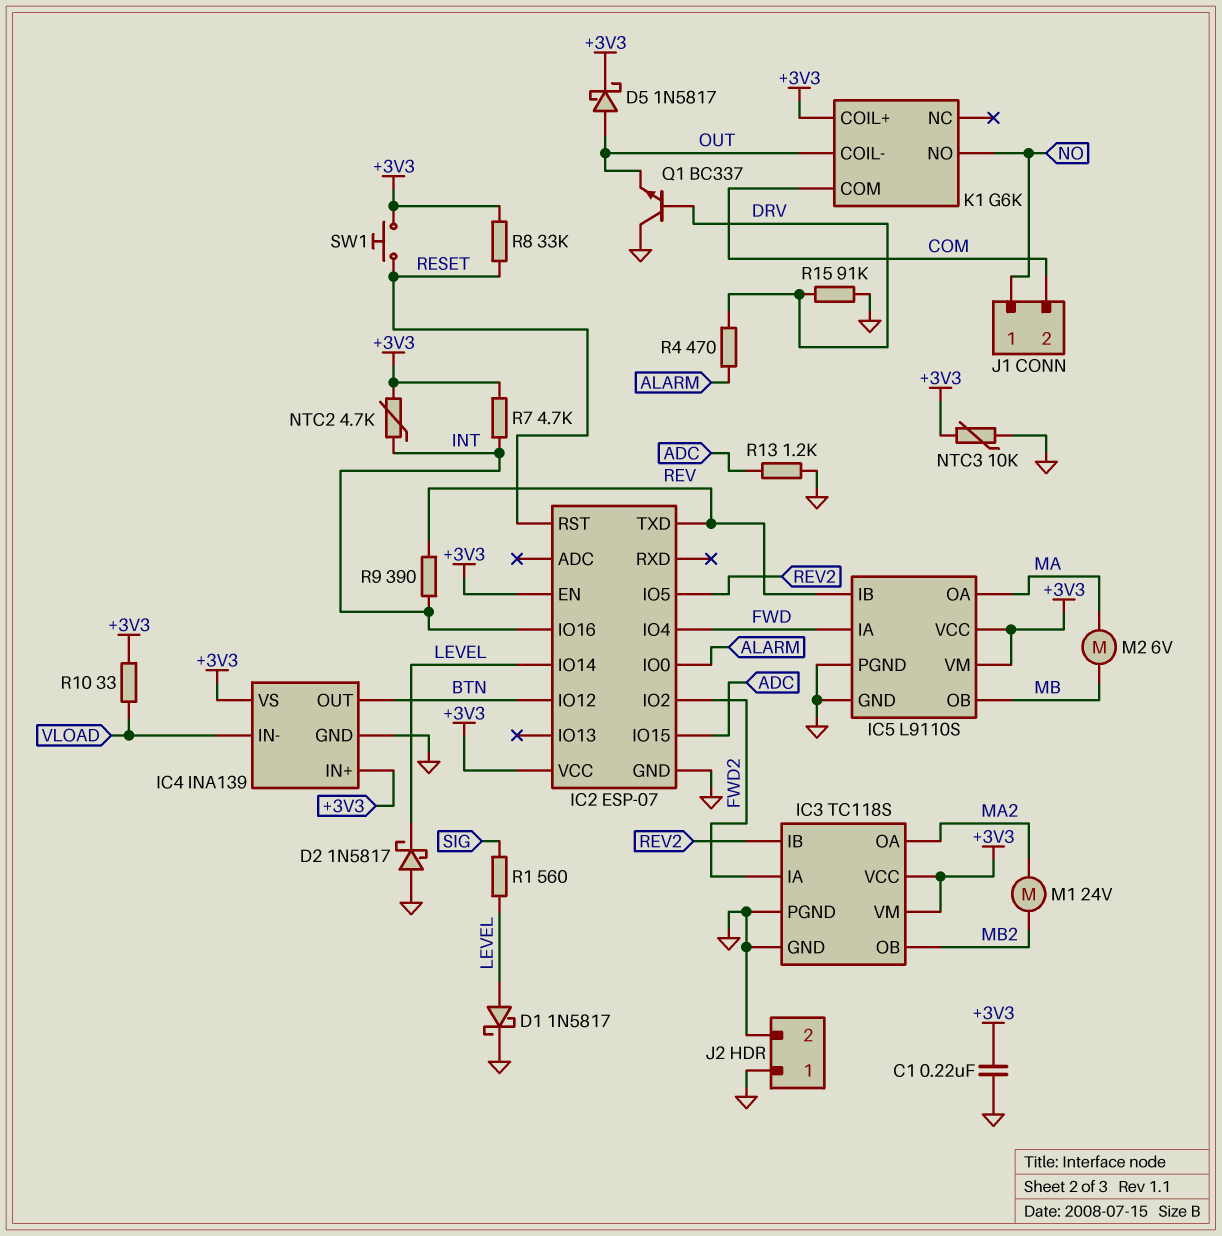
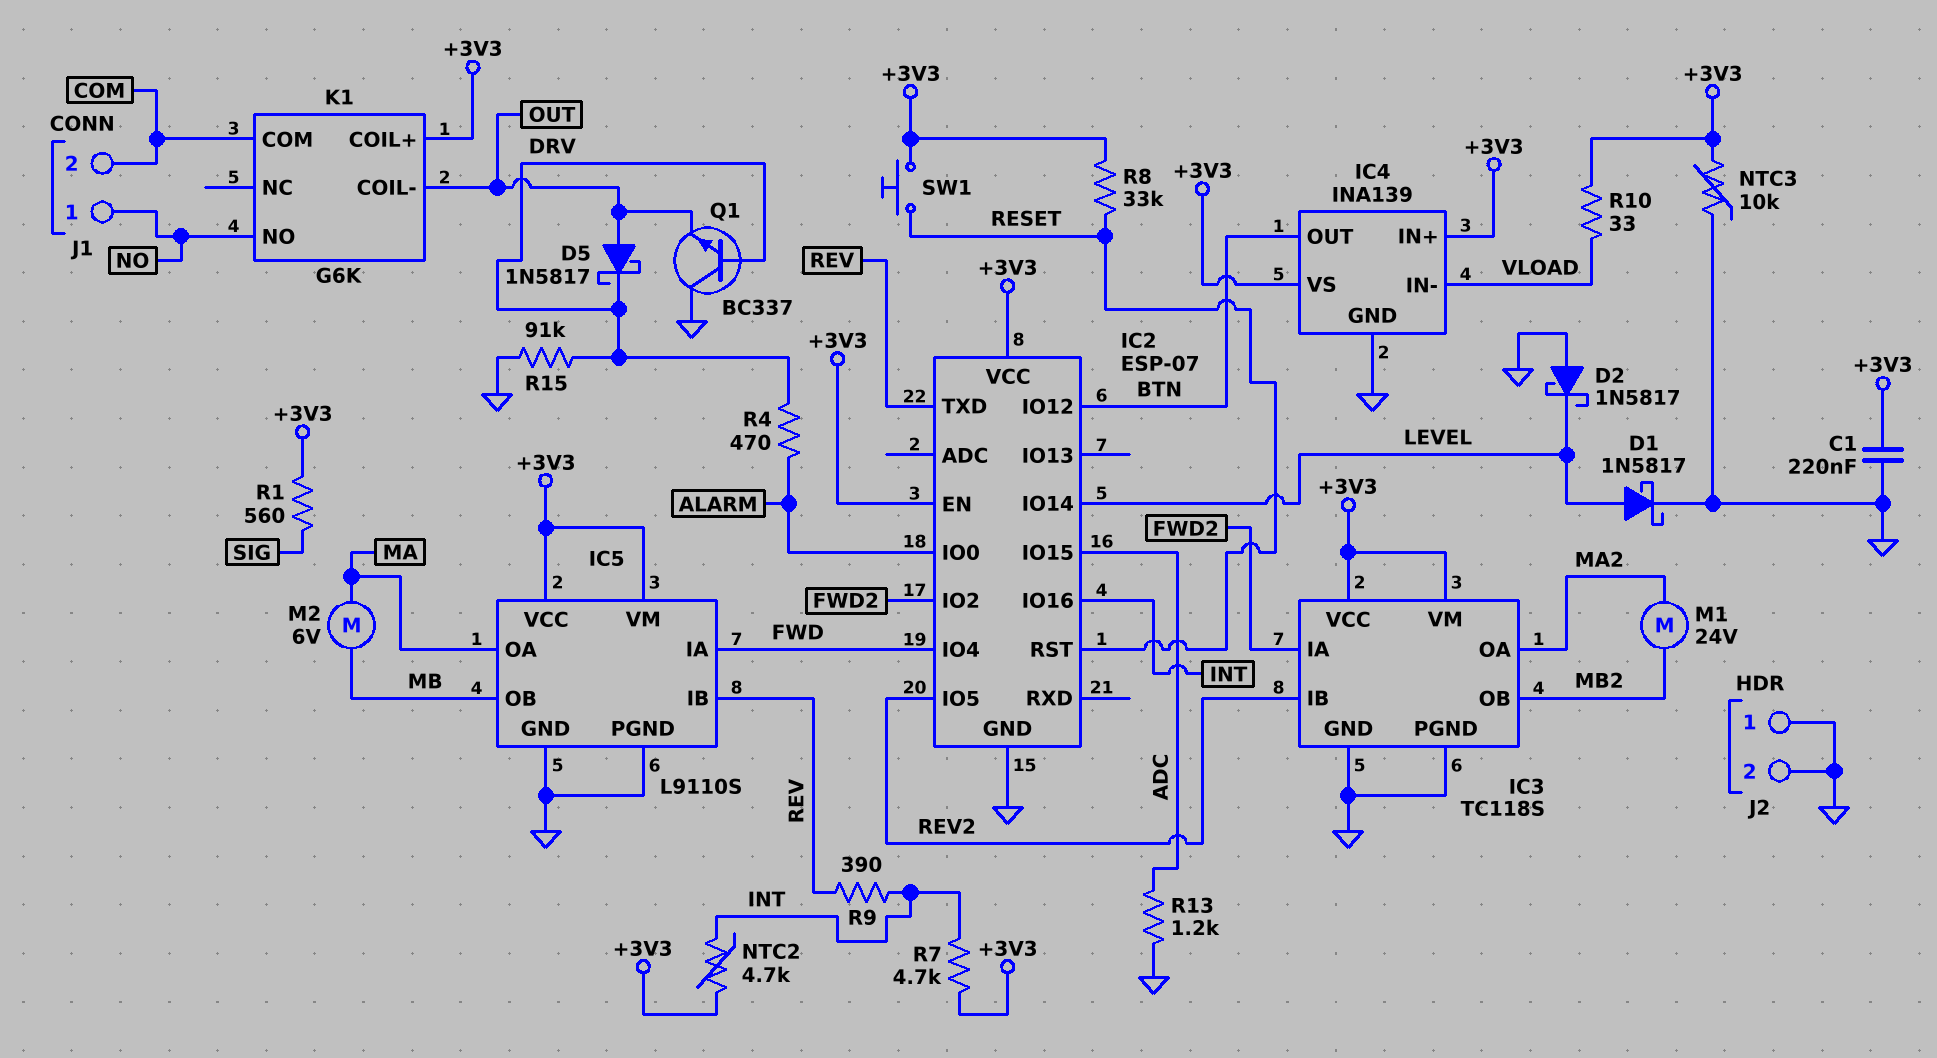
D5: schottky 1N5817 (A OUT, K +3V3) -> schottky 1N5817 (A OUT, K DRV)
R1: 560 (LEVEL, SIG) -> 560 (+3V3, SIG)

